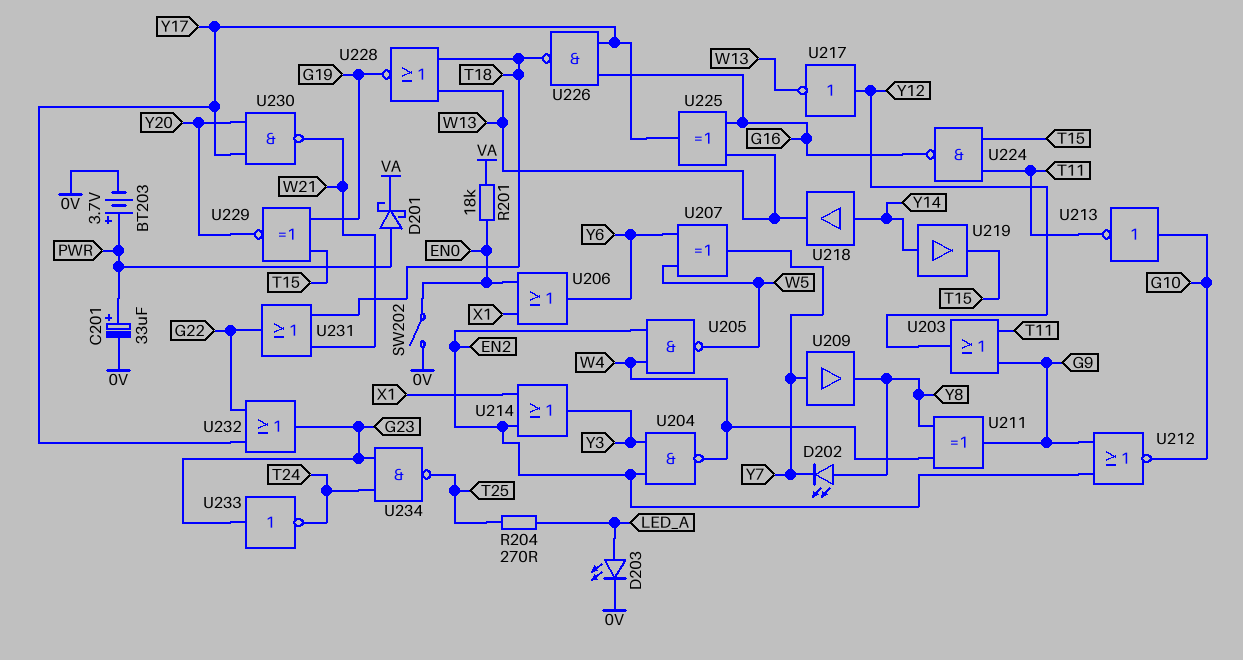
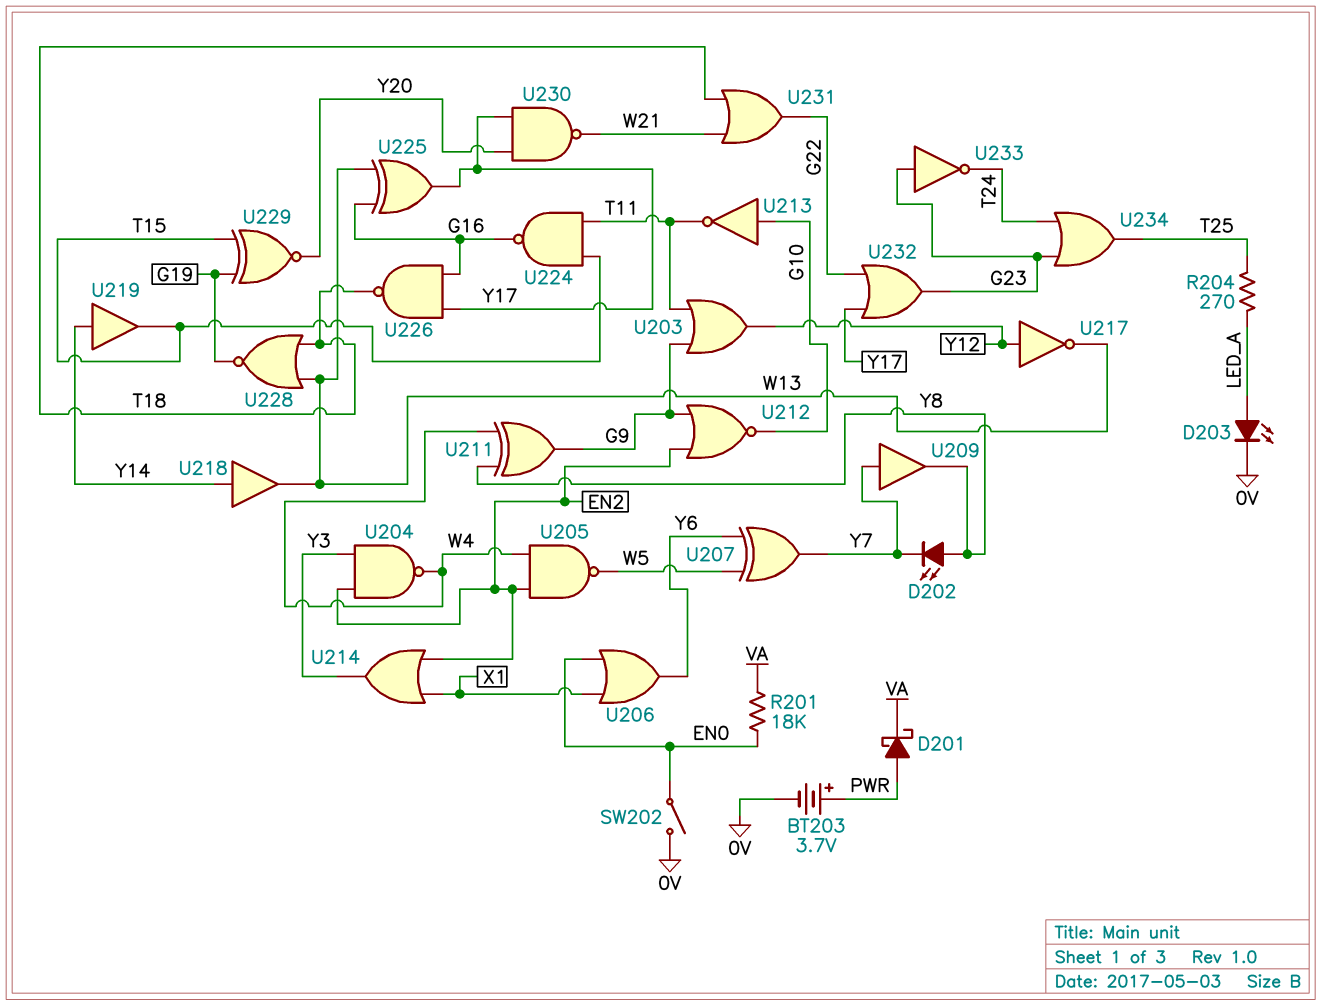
C201: 33uF (plus PWR, minus 0V) -> none
U234: NAND (in G23, in T24, out T25) -> OR (in G23, in T24, out T25)

